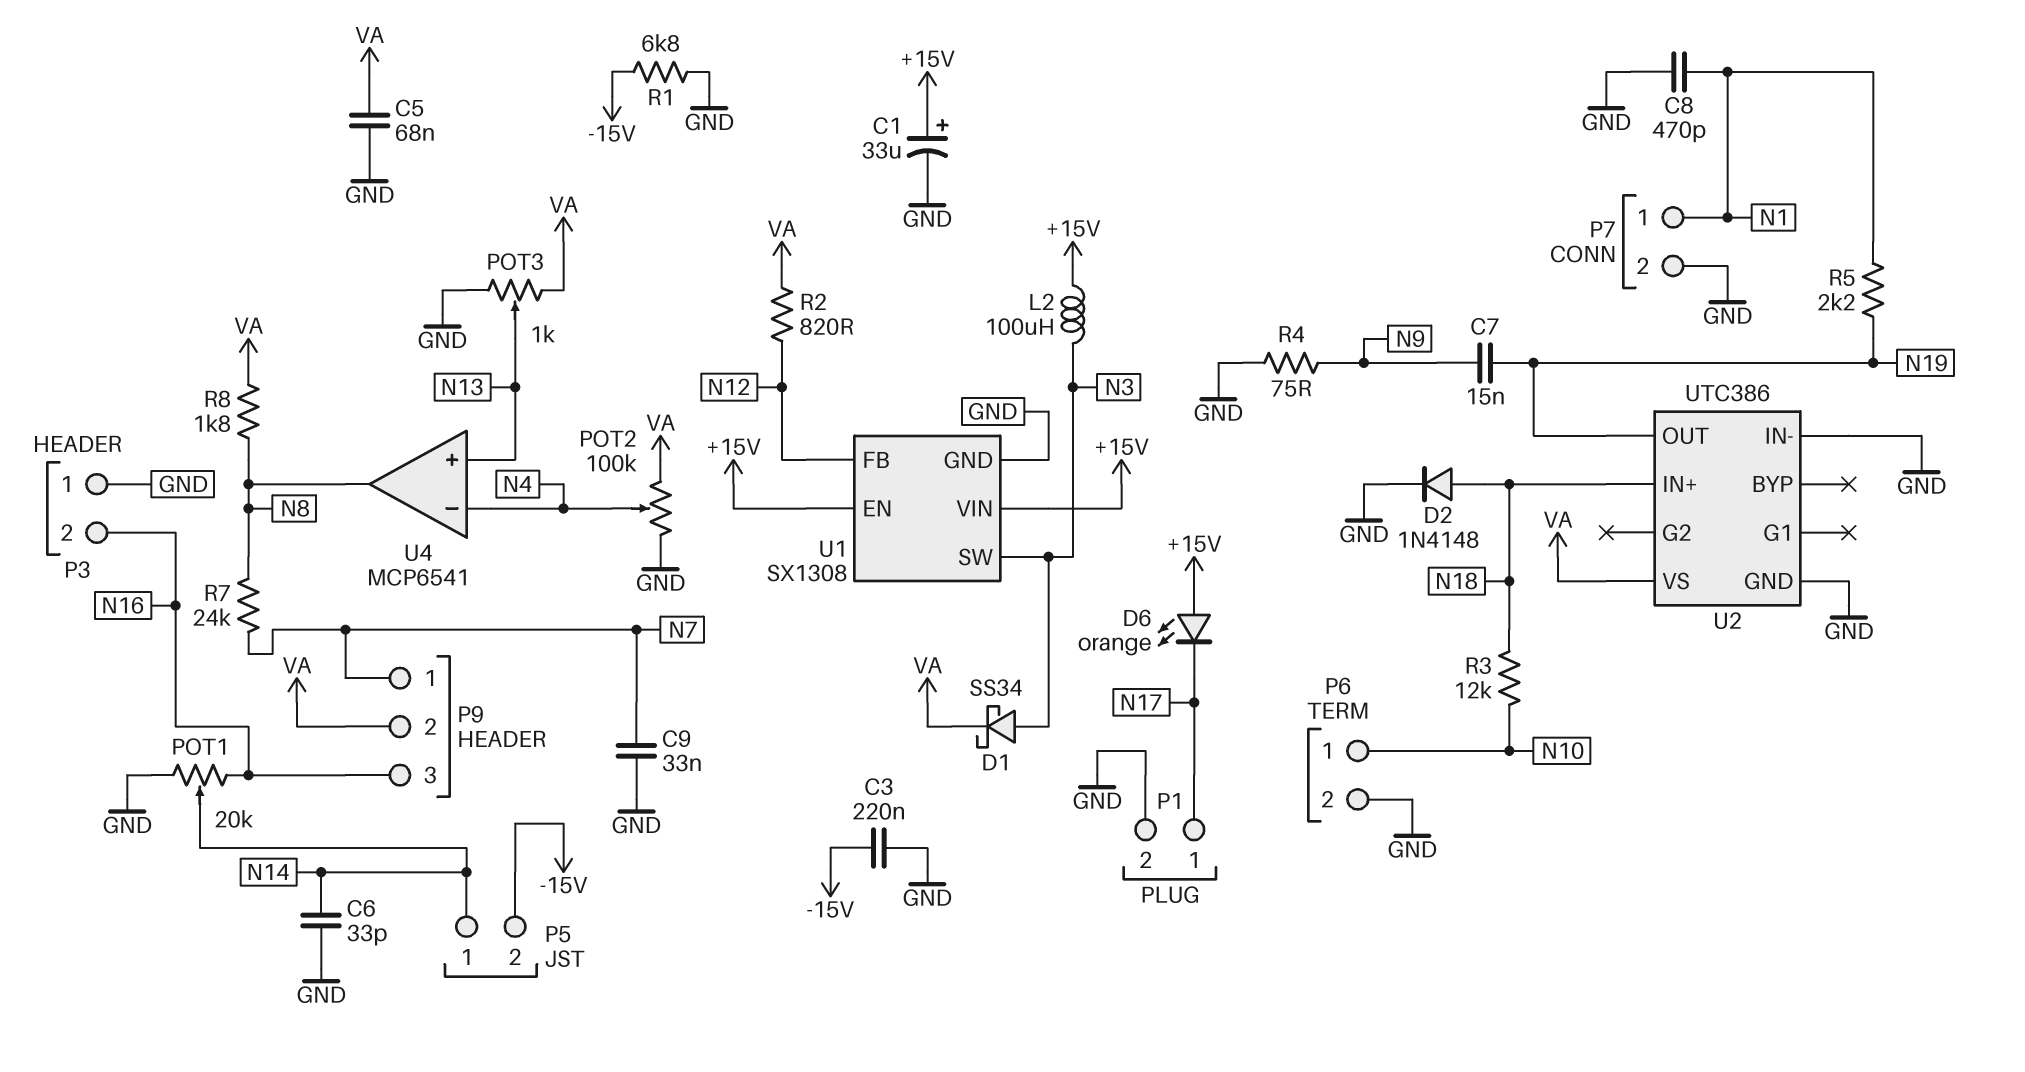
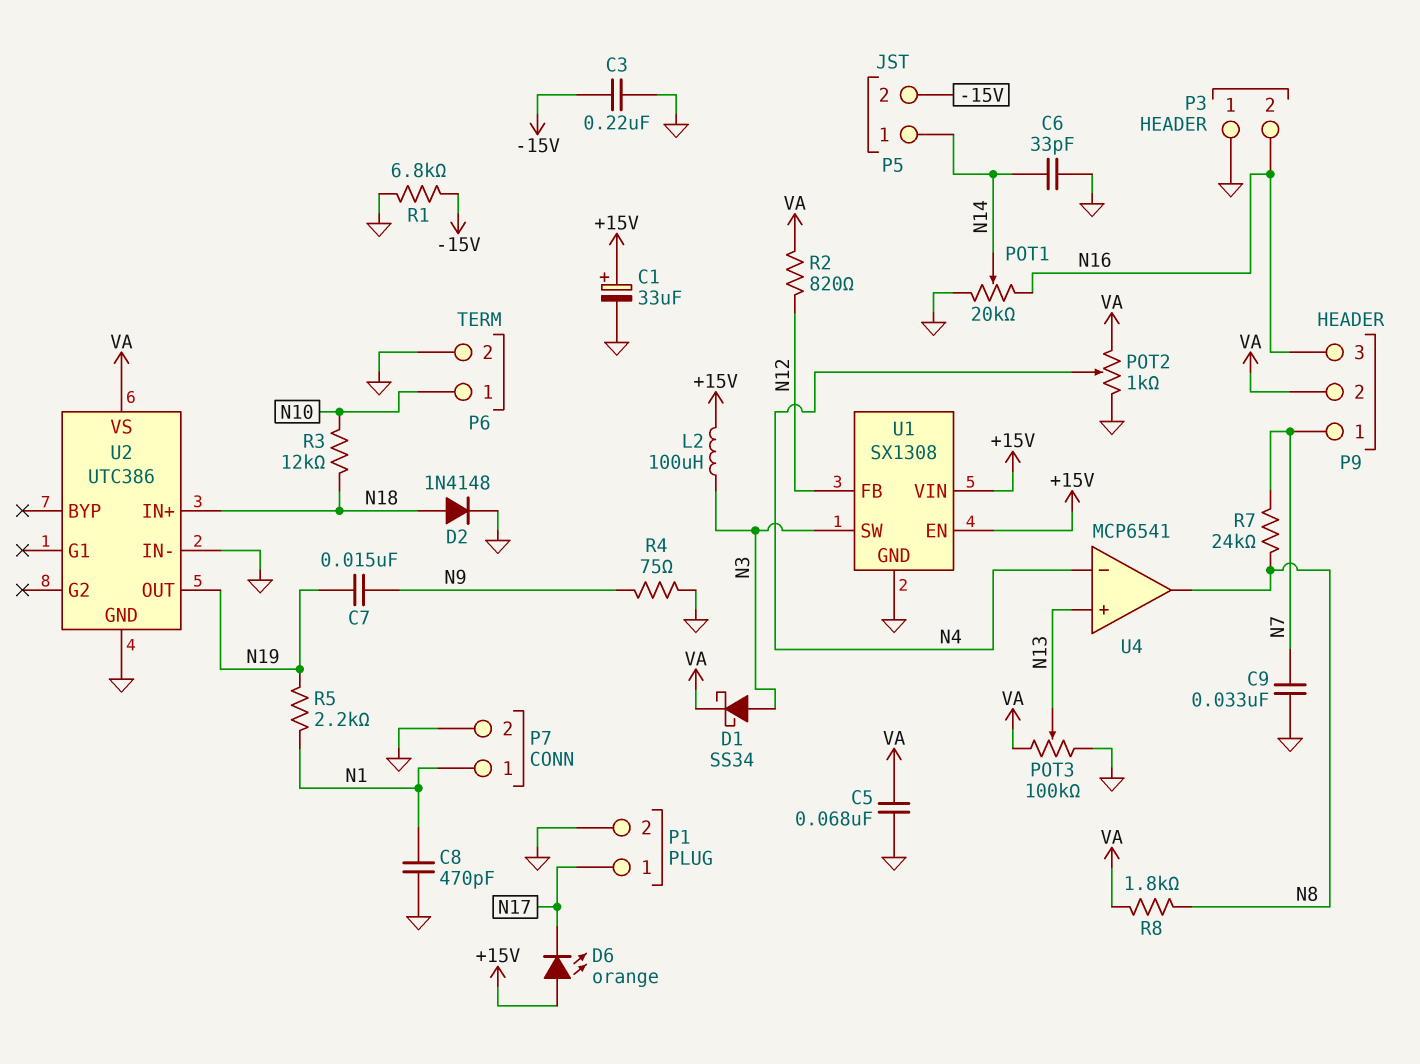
POT2: 100k (GND, VA, wiper N4) -> 1k (GND, VA, wiper N4)
POT3: 1k (GND, VA, wiper N13) -> 100k (GND, VA, wiper N13)

